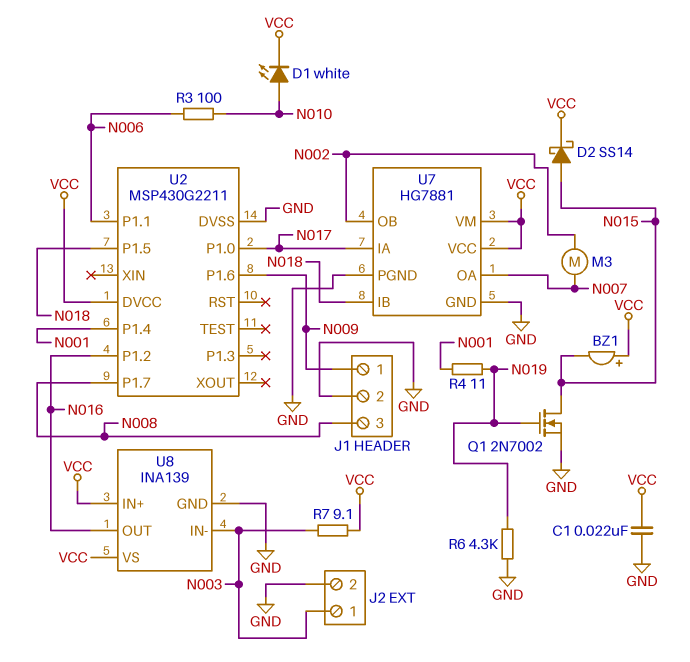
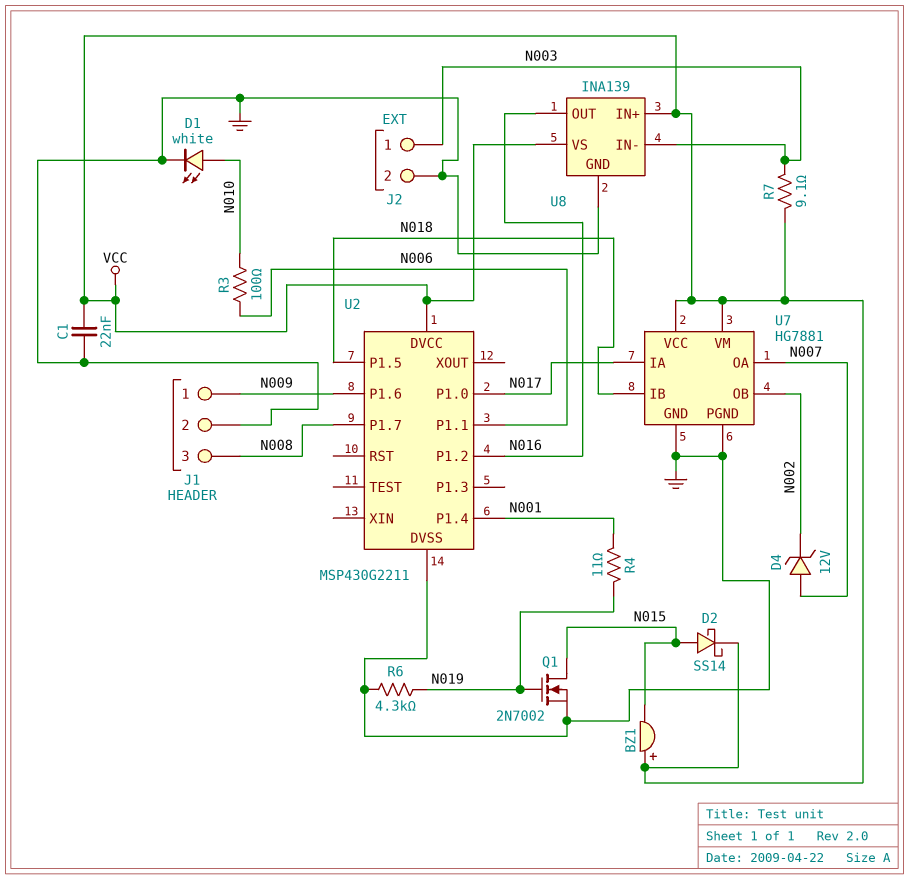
D1: LED white (A N010, K VCC) -> LED white (A N010, K GND)
D4: none -> zener 12V (A N007, K N002)
M3: motor (N002, N007) -> none

